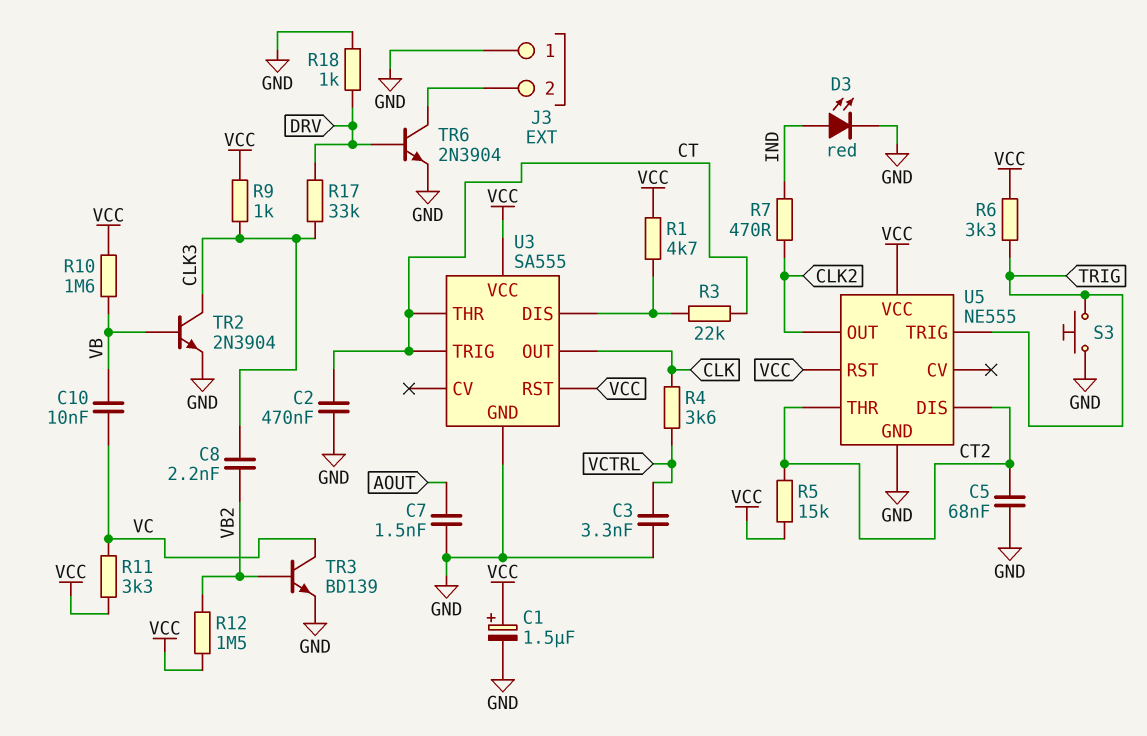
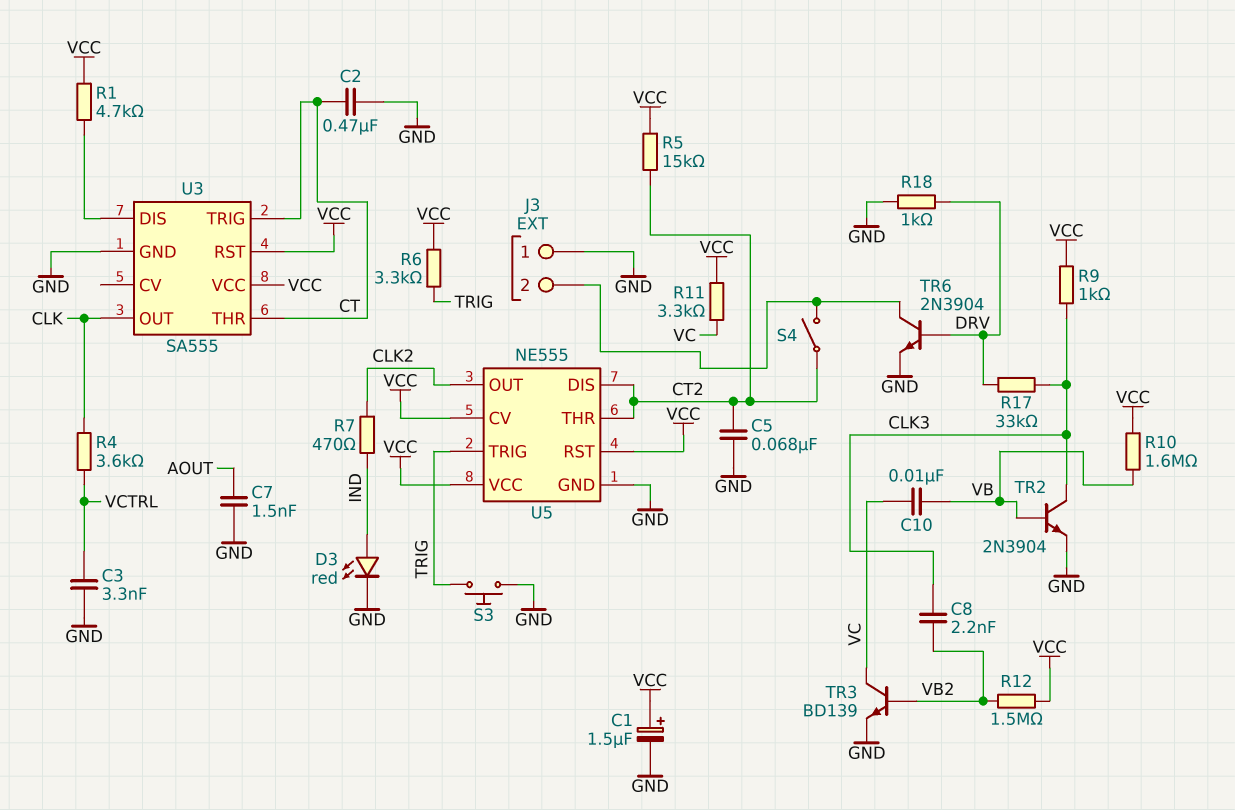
R3: 22k (CT, U3/DIS) -> none
S4: none -> switch (CT2, J3/2)
U5 pin CV: none -> VCC

